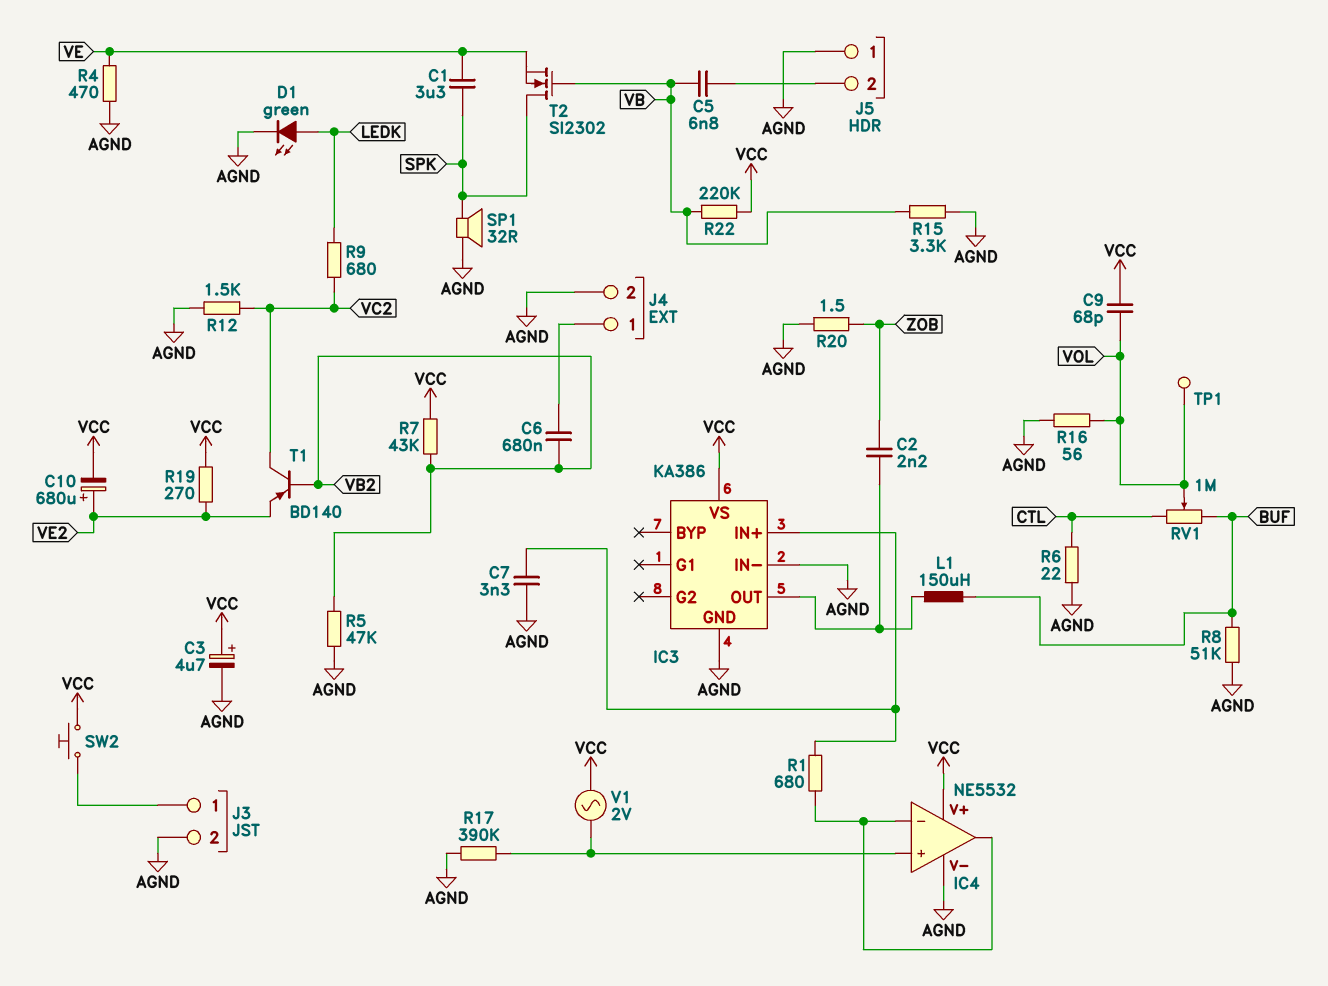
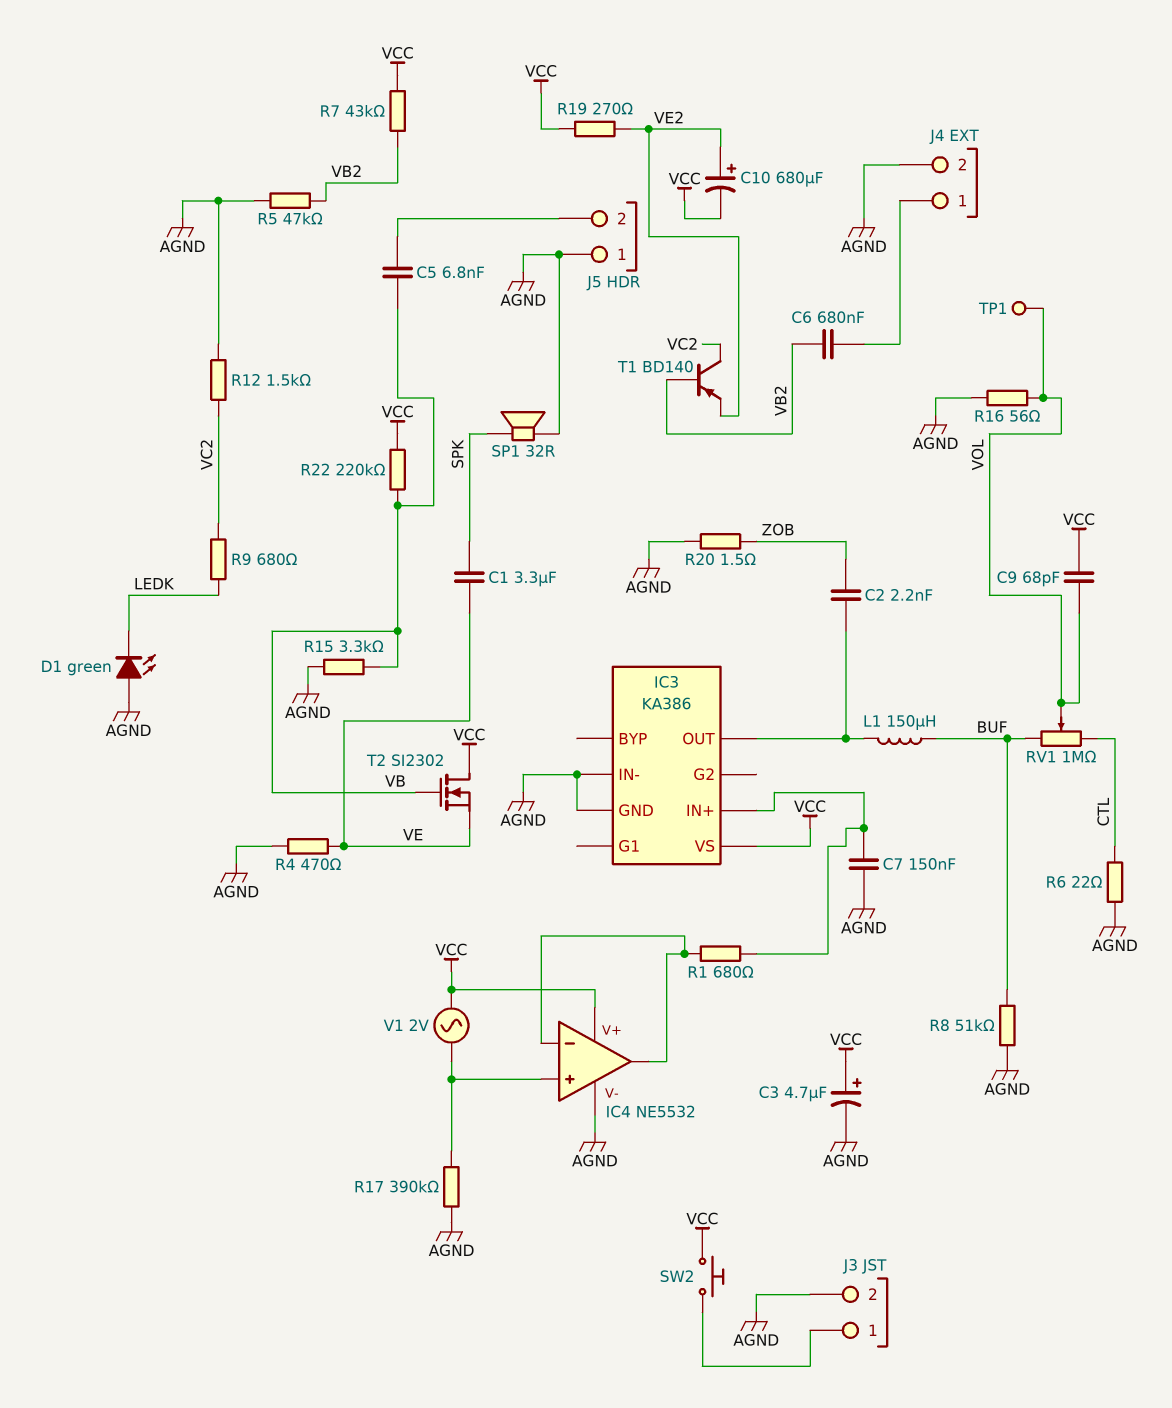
C7: 3.3nF (AGND, IC3/IN+) -> 150nF (AGND, IC3/IN+)
D1: LED green (A LEDK, K AGND) -> LED green (A AGND, K LEDK)
T2: NMOS SI2302 (G VB, D SPK, S VE) -> NMOS SI2302 (G VB, D VCC, S VE)

